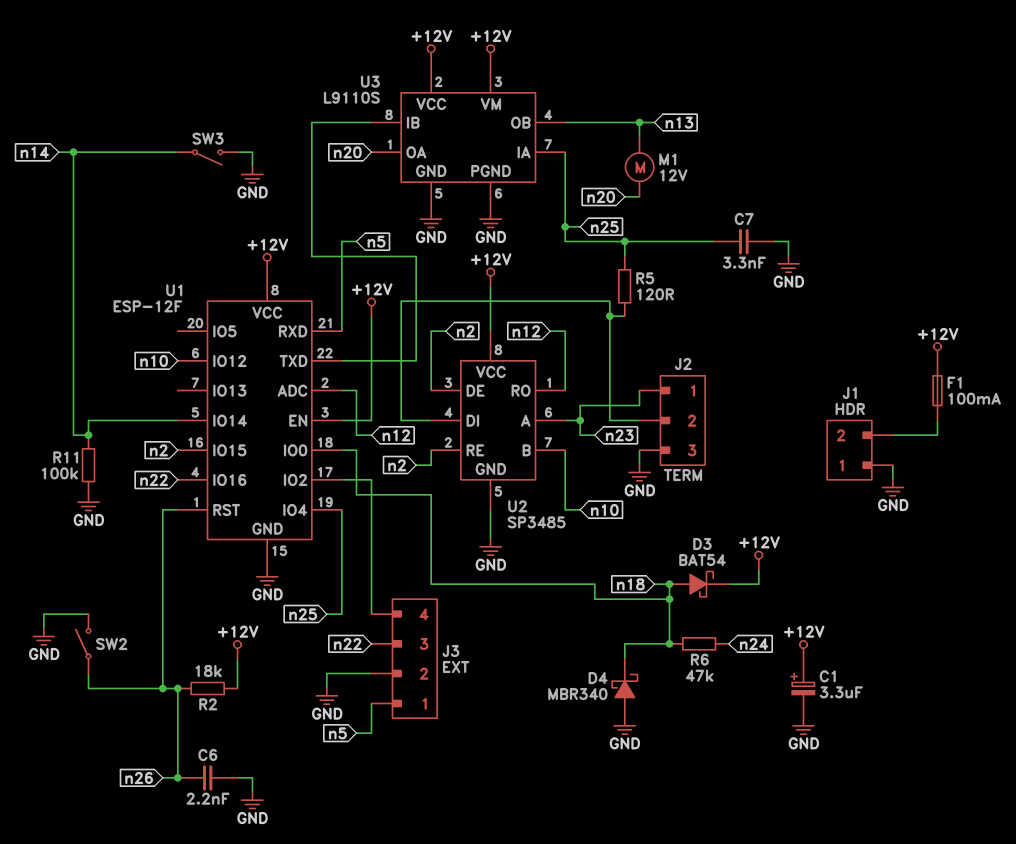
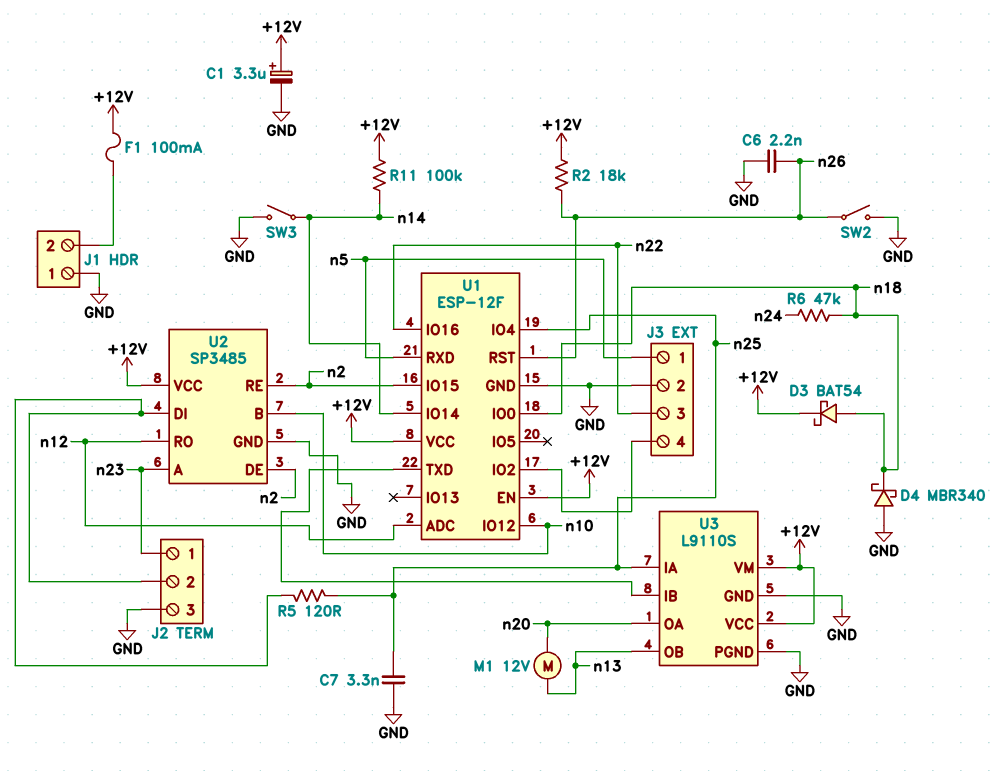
R11: 100k (GND, n14) -> 100k (+12V, n14)

